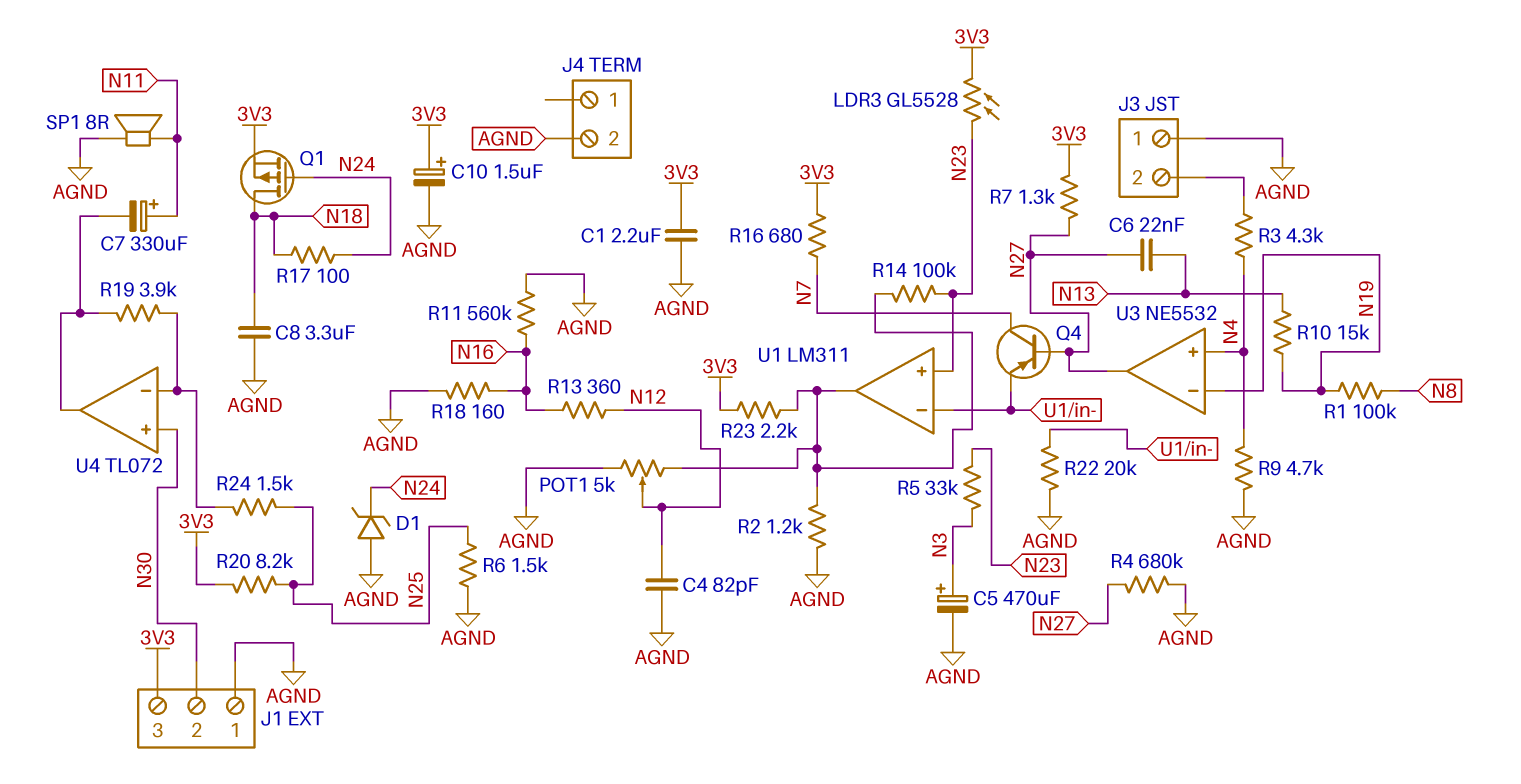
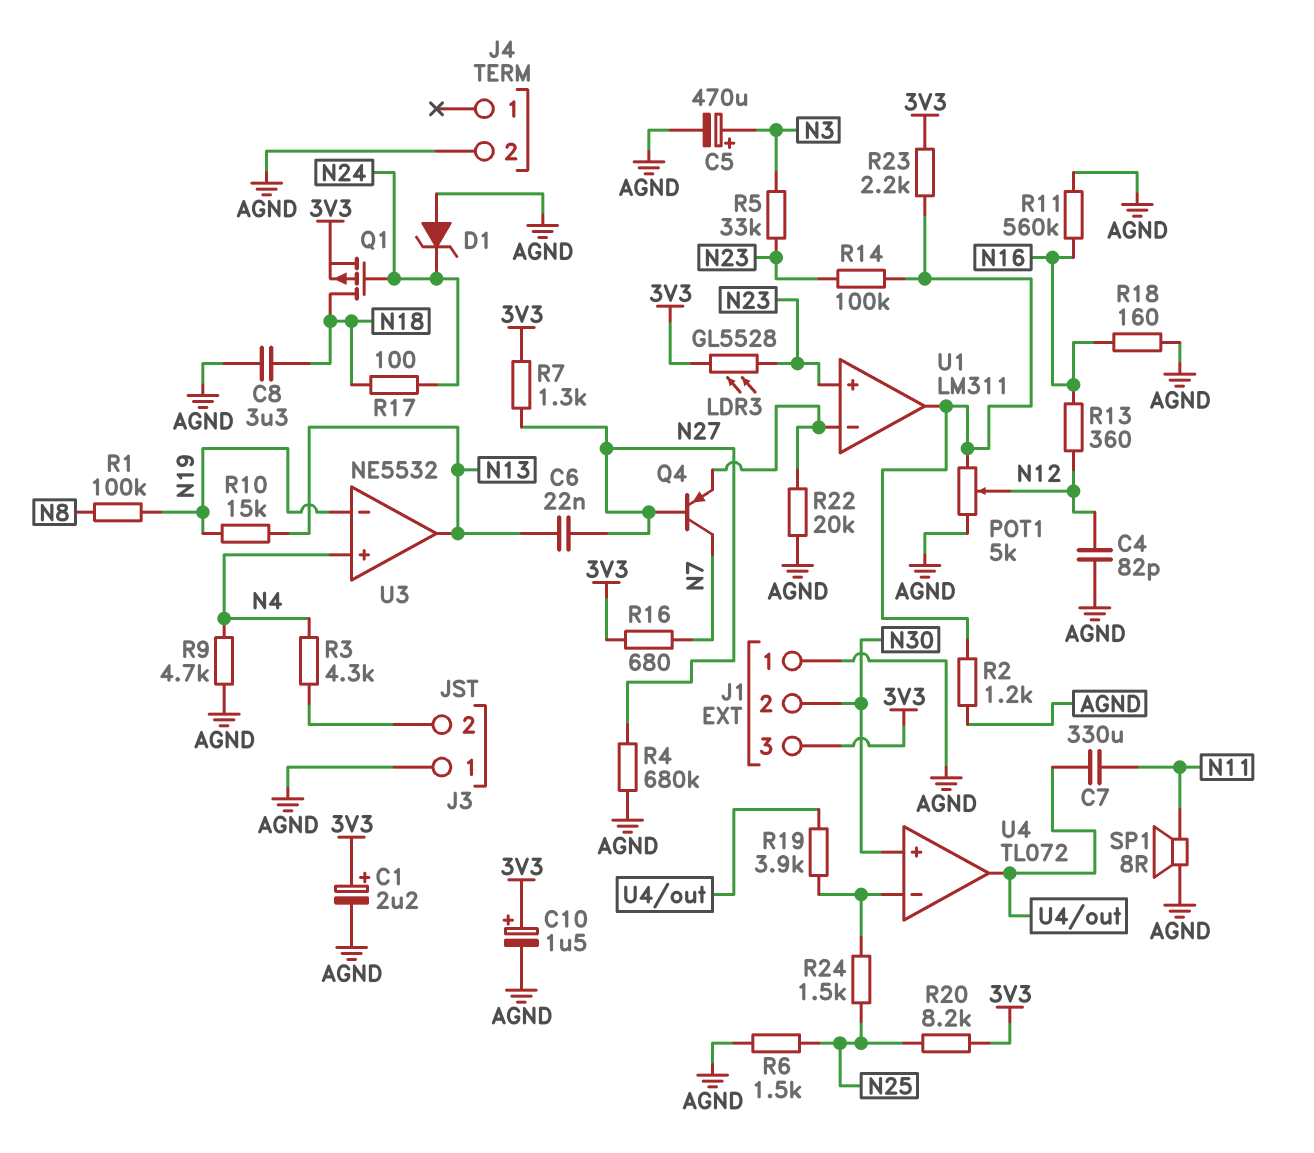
C1: 2.2uF (3V3, AGND) -> 2.2uF (plus 3V3, minus AGND)
C7: 330uF (plus N11, minus U4/out) -> 330uF (N11, U4/out)
U3 pin out: N27 -> N13

